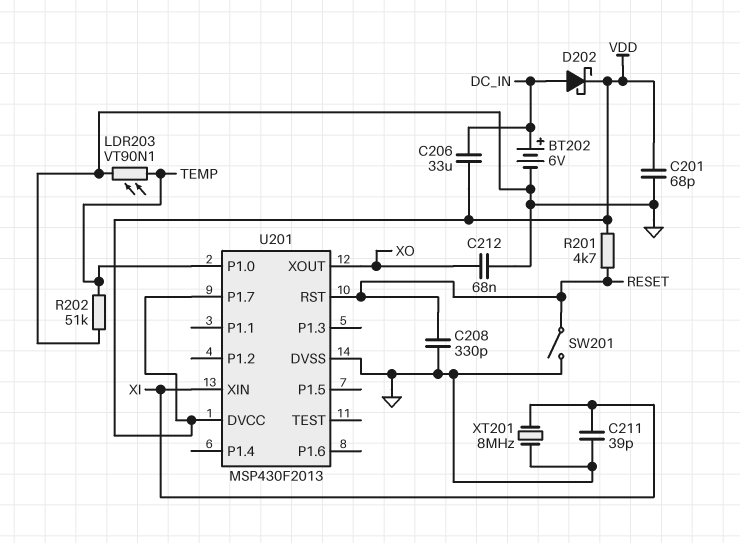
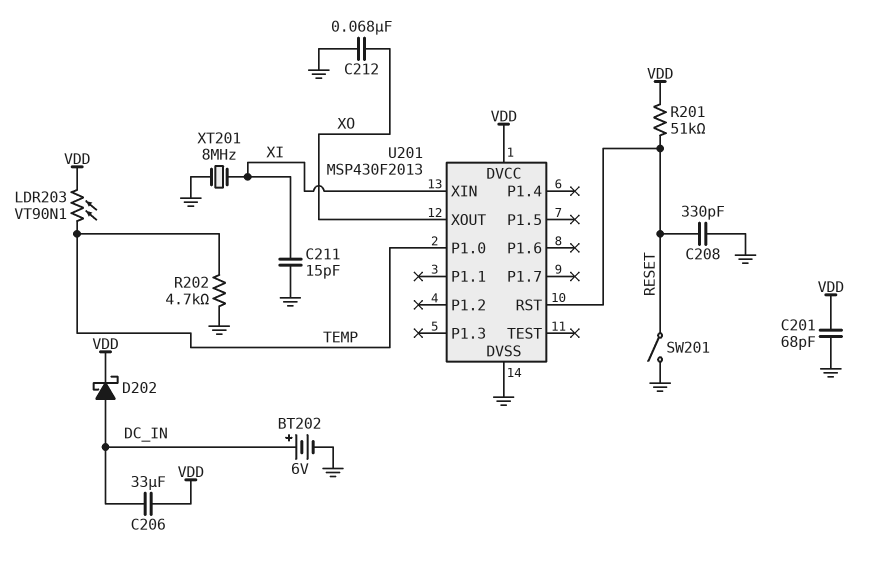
C211: 39pF (GND, XI) -> 15pF (GND, XI)
LDR203: VT90N1 (GND, TEMP) -> VT90N1 (TEMP, VDD)
R201: 4.7k (RESET, VDD) -> 51k (RESET, VDD)
R202: 51k (GND, TEMP) -> 4.7k (GND, TEMP)
U201 pin P1.7: VDD -> none

